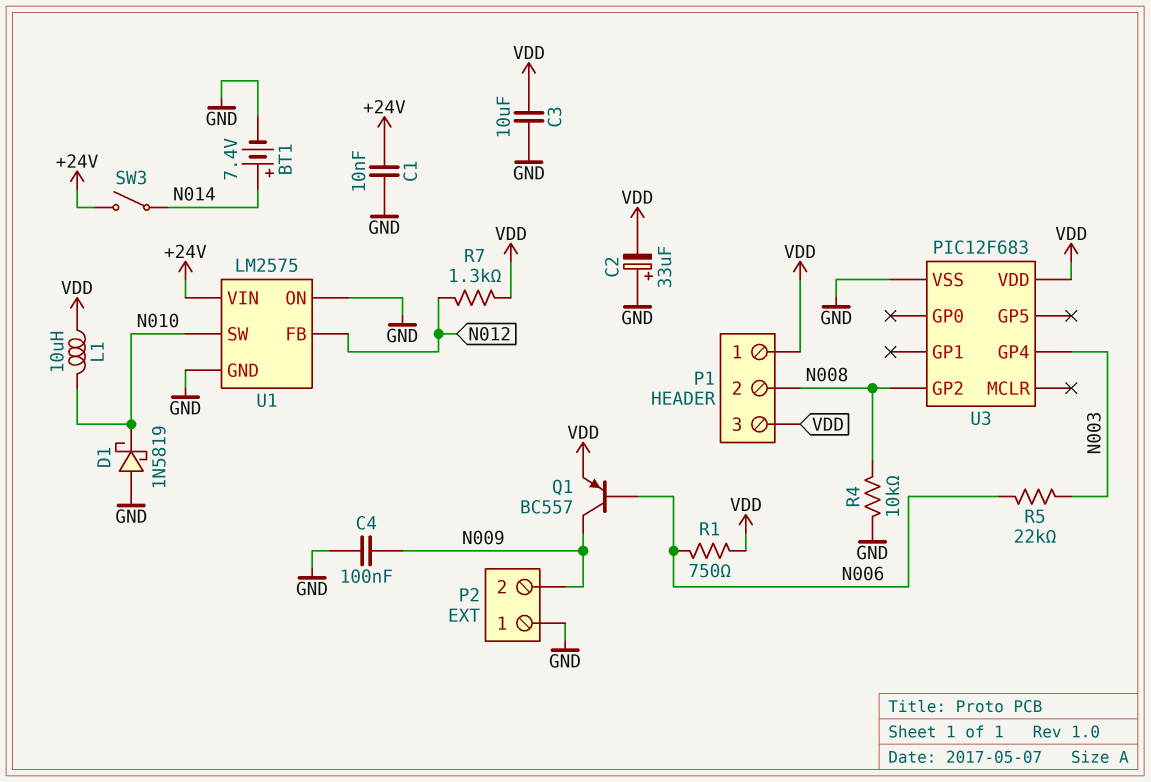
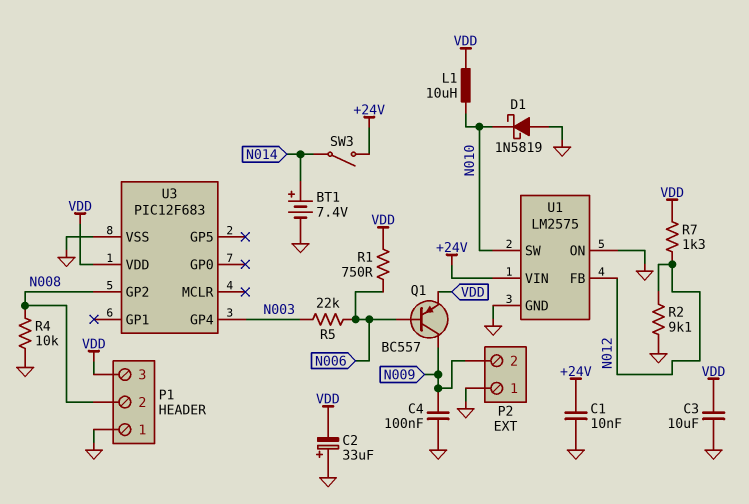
P1 pin 1: VDD -> GND
R2: none -> 9.1k (GND, N012)

